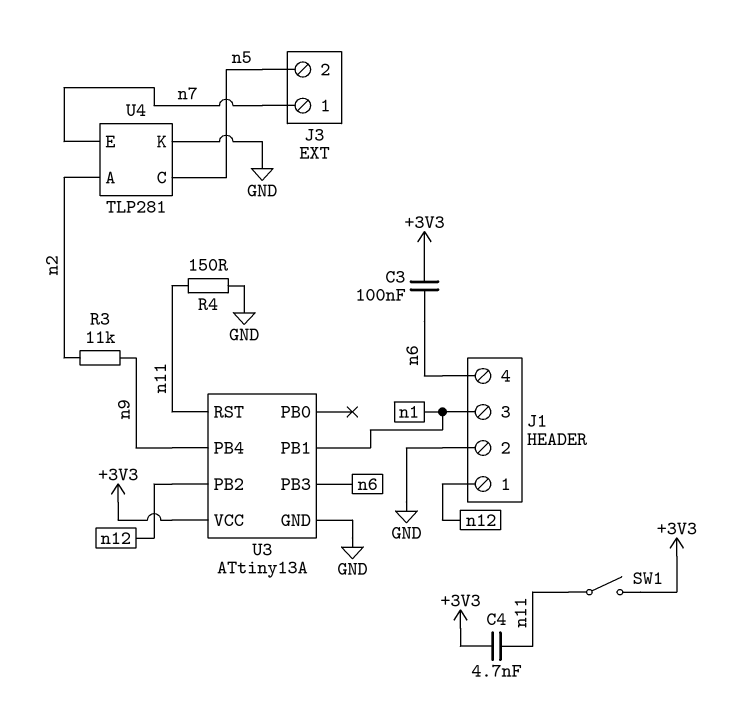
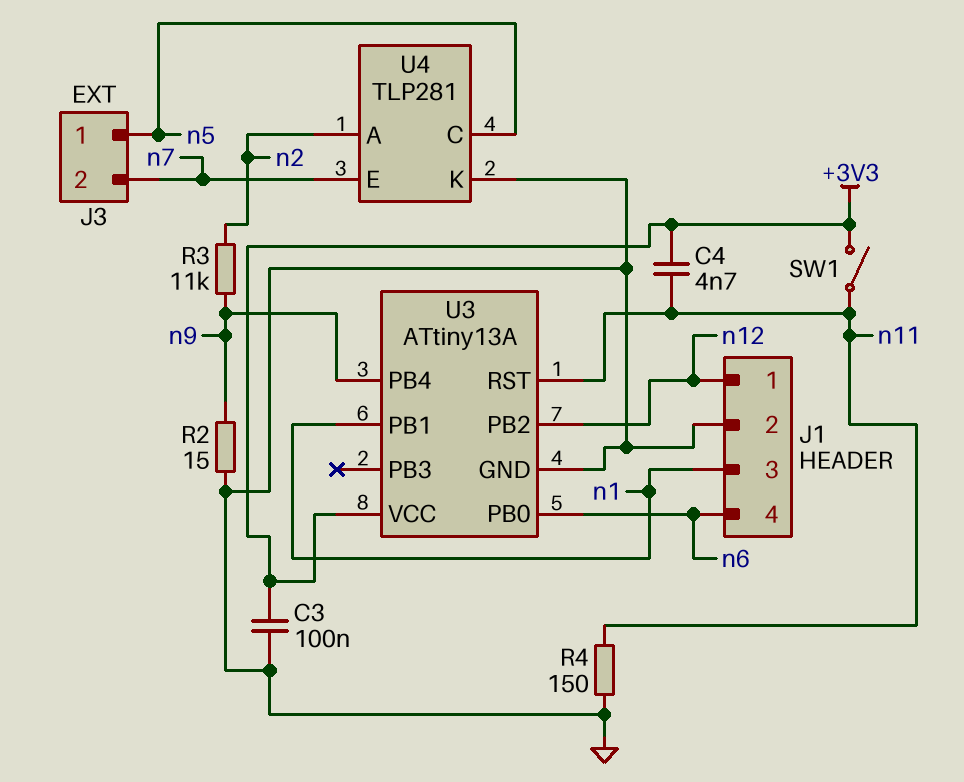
C3: 100nF (+3V3, n6) -> 100nF (+3V3, GND)
J3 pin 1: n7 -> n5
J3 pin 2: n5 -> n7
R2: none -> 15 (GND, n9)
U3 pin PB0: none -> n6
U3 pin PB3: n6 -> none

